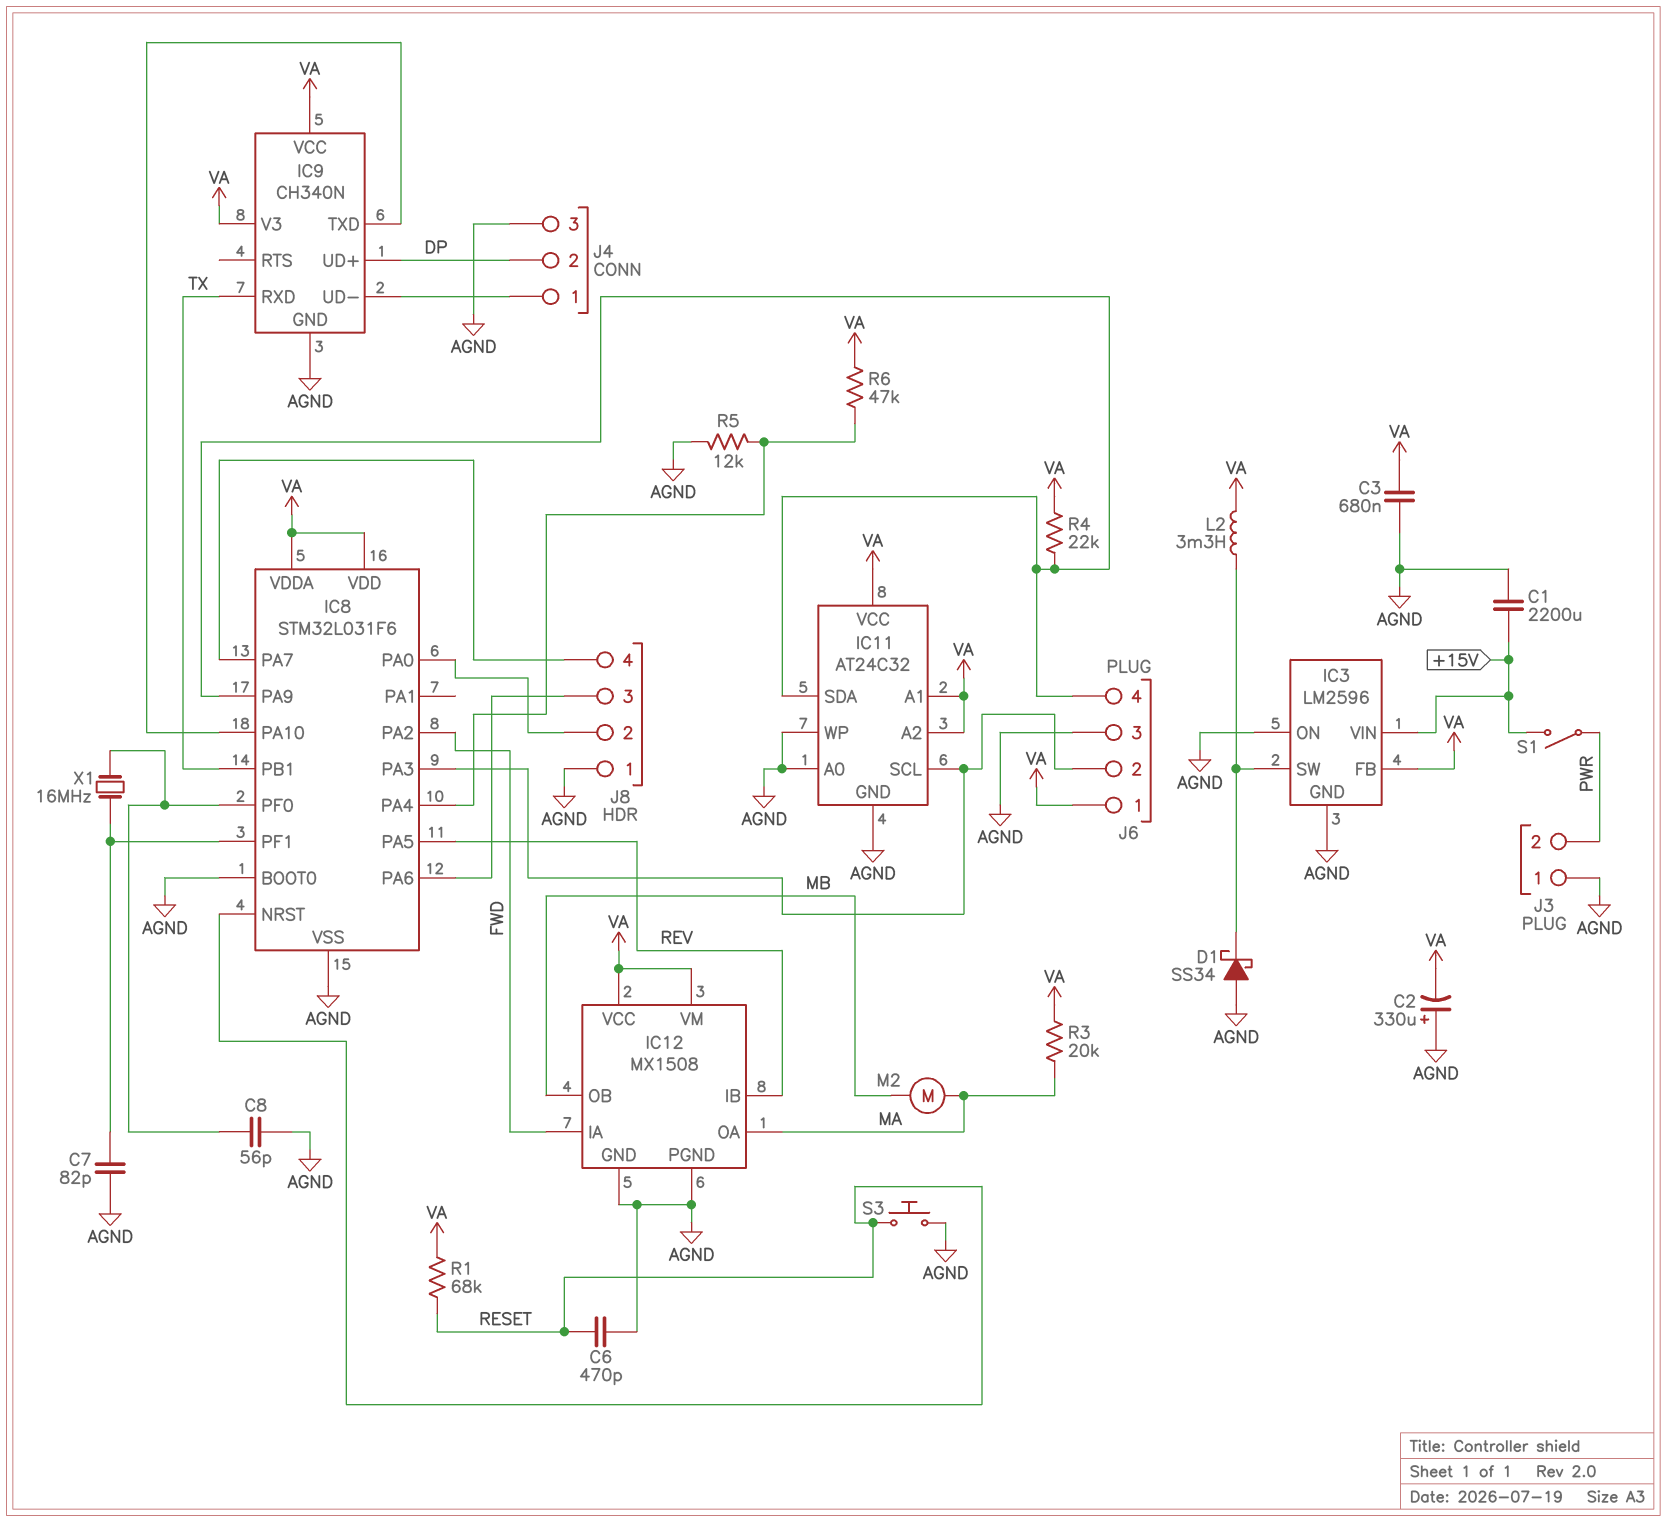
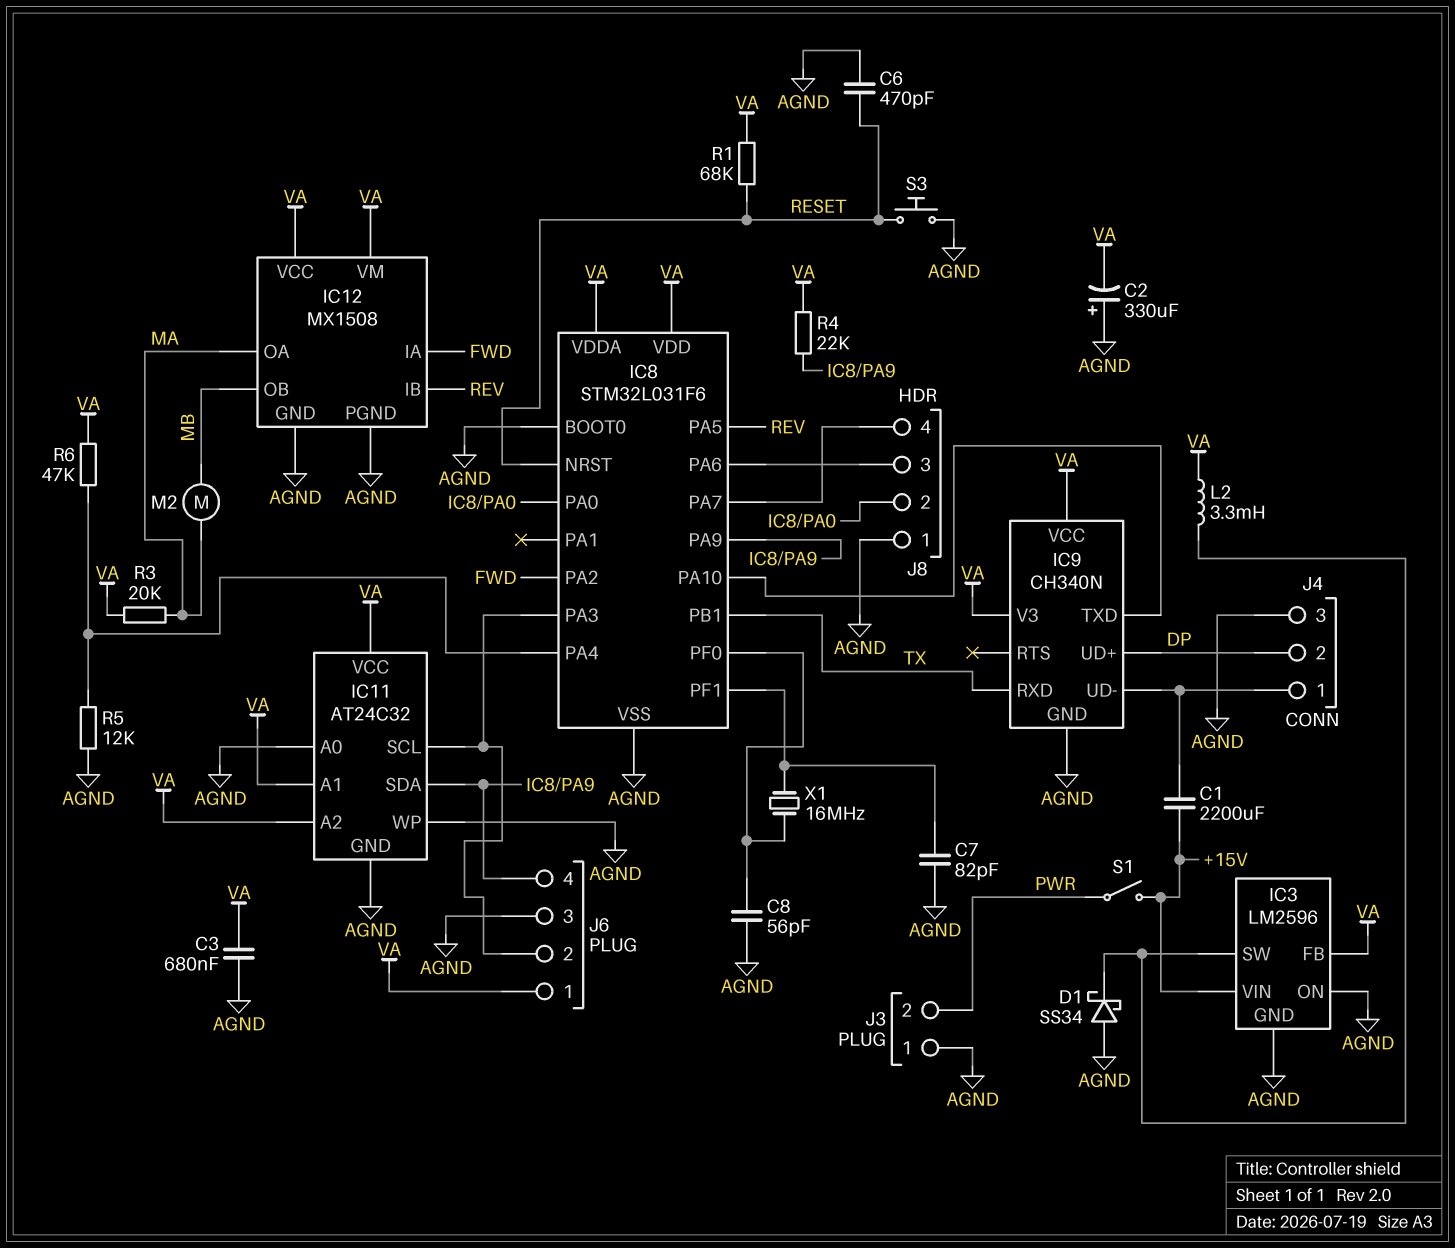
C1: 2200uF (+15V, AGND) -> 2200uF (+15V, IC9/UD-)

